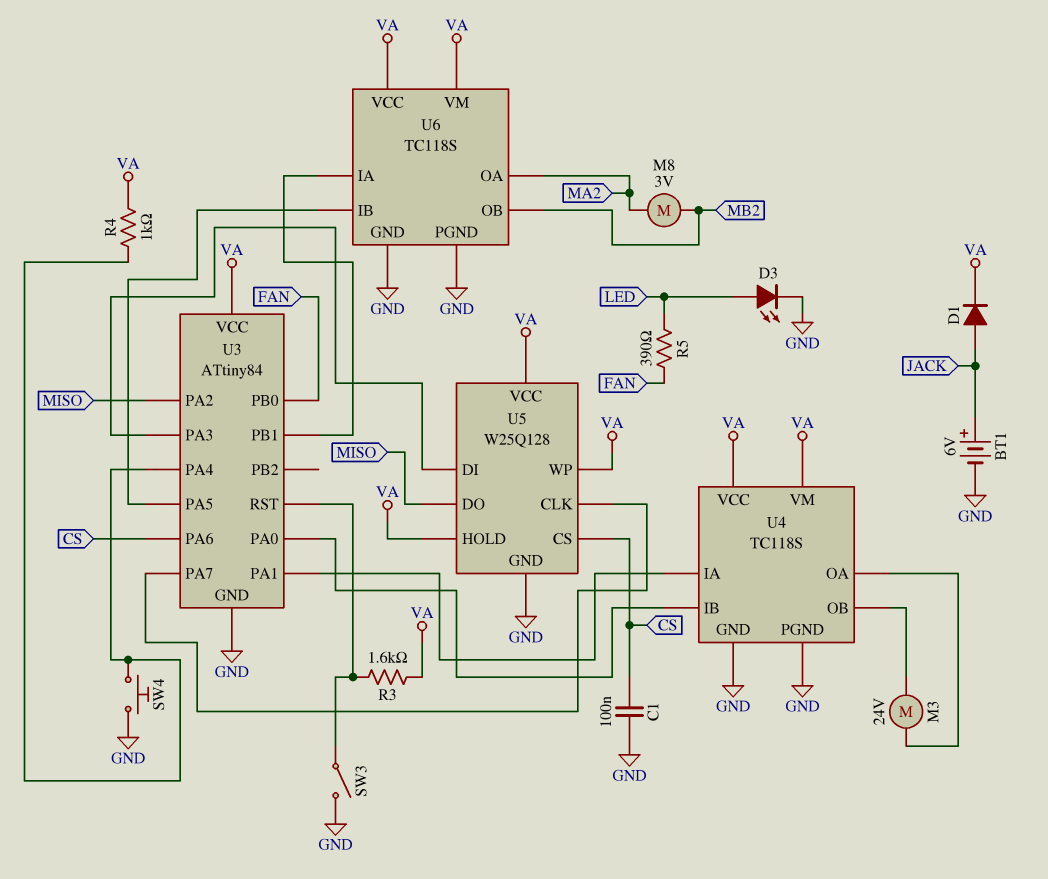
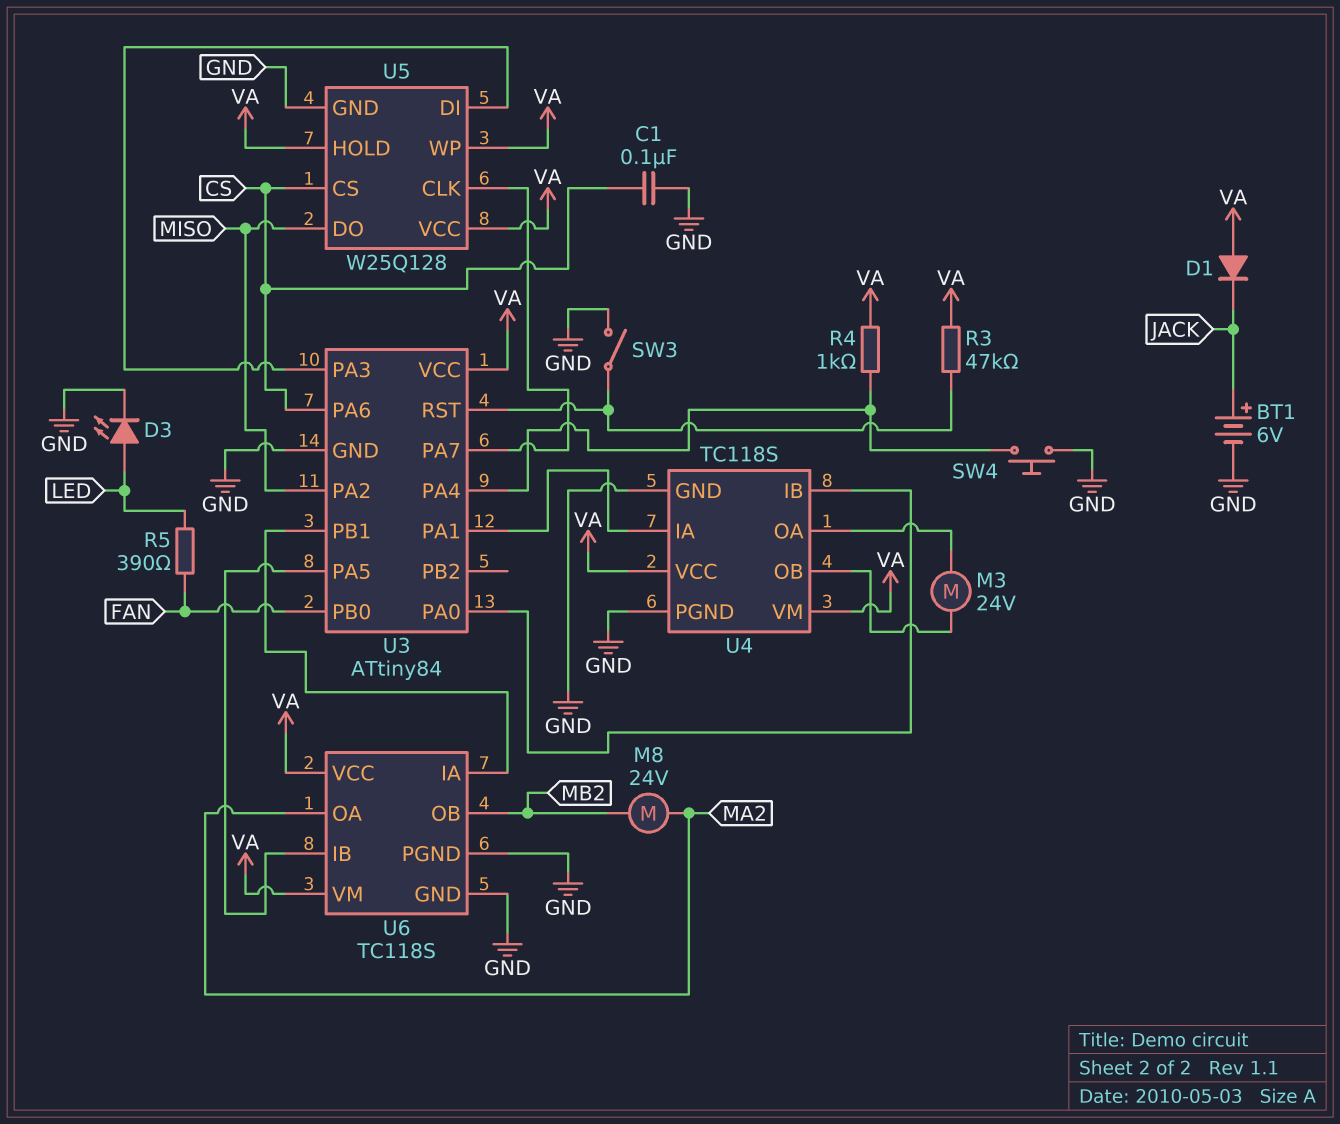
D1: diode (A JACK, K VA) -> diode (A VA, K JACK)
M8: motor 3V (MA2, MB2) -> motor 24V (MA2, MB2)
R3: 1.6k (U3/RST, VA) -> 47k (U3/RST, VA)

